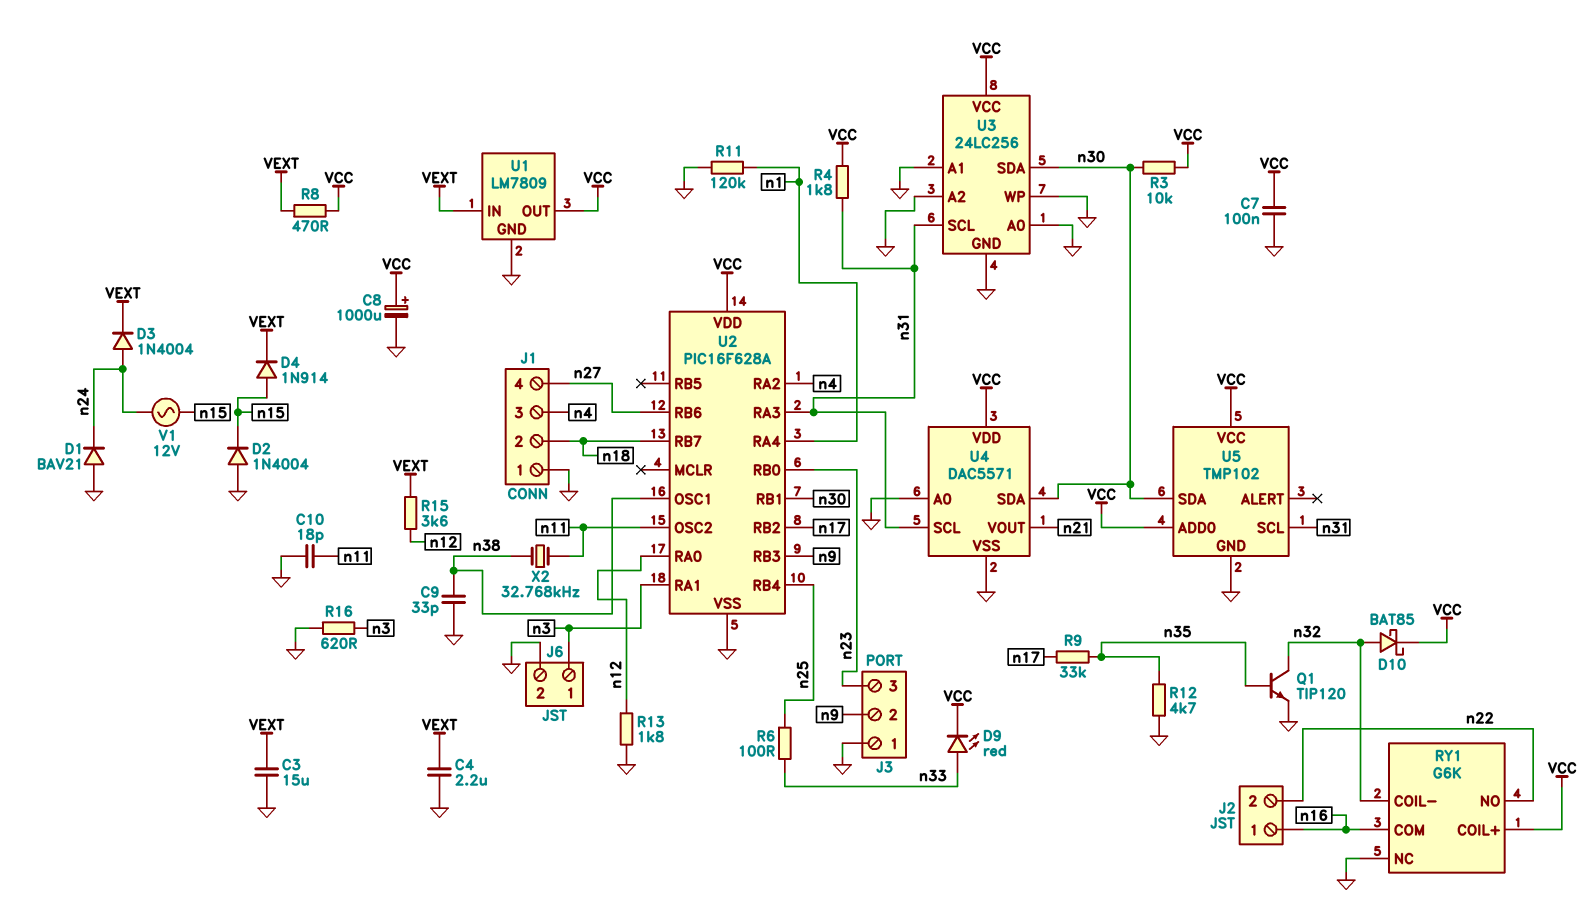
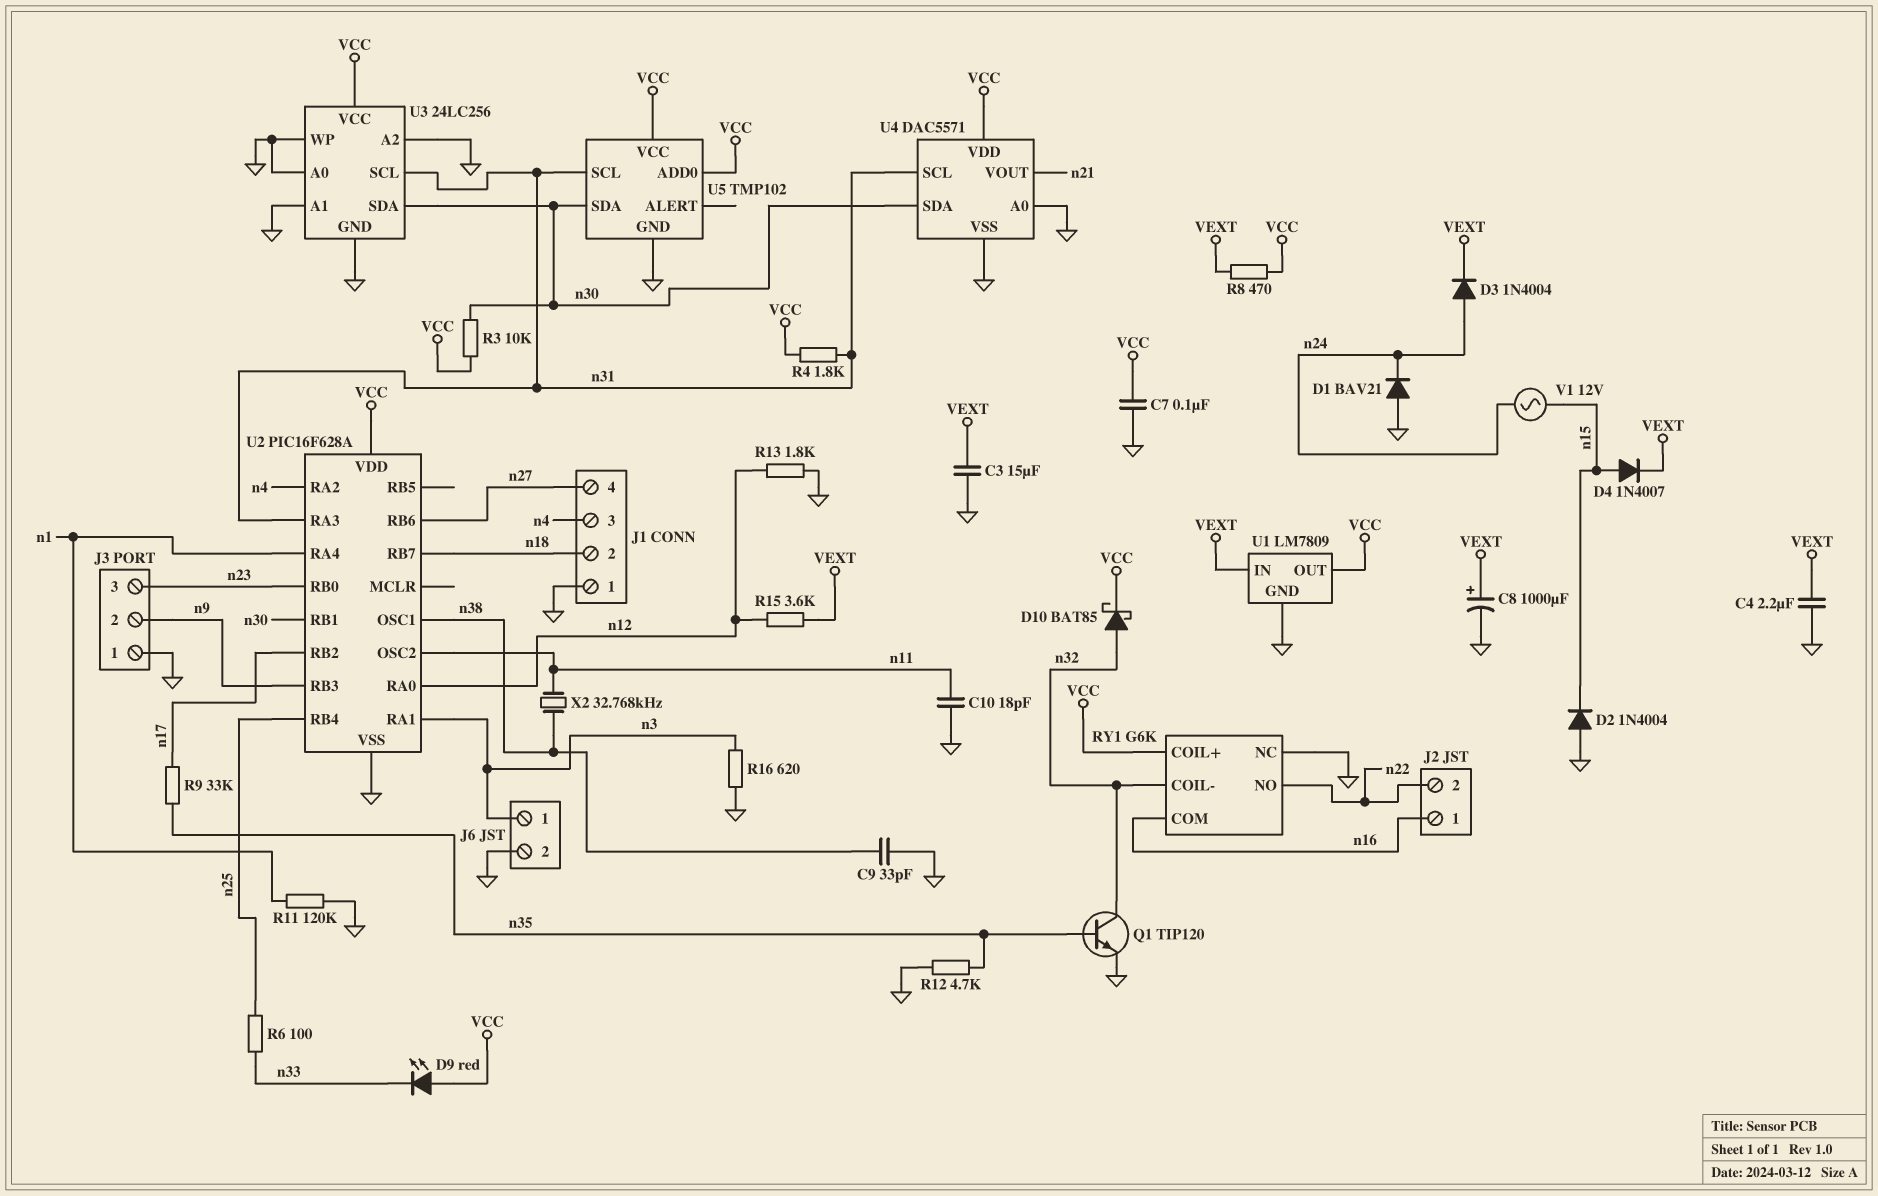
C8: 1000uF (plus VCC, minus GND) -> 1000uF (plus VEXT, minus GND)
D4: diode 1N914 (A n15, K VEXT) -> diode 1N4007 (A n15, K VEXT)
D9: LED red (A n33, K VCC) -> LED red (A VCC, K n33)

